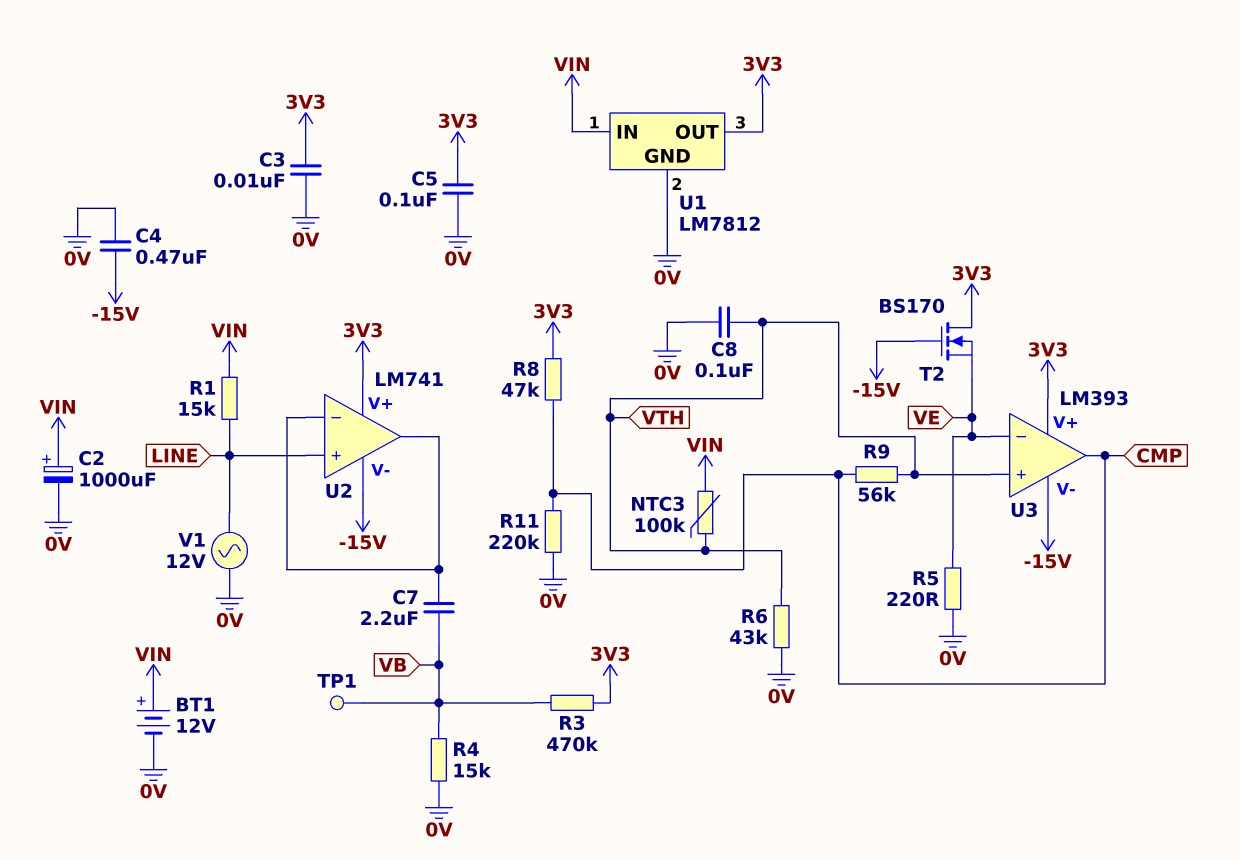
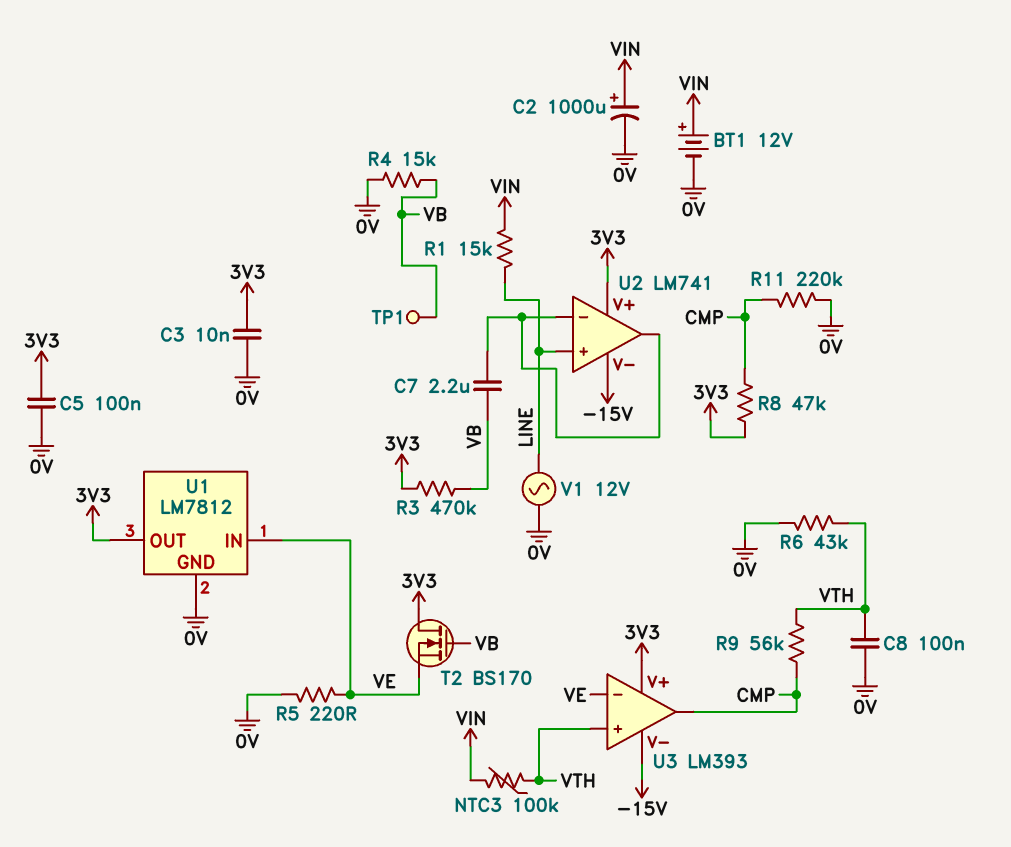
C4: 470nF (-15V, 0V) -> none
T2: NMOS BS170 (G -15V, D 3V3, S VE) -> NMOS BS170 (G VB, D 3V3, S VE)
U1 pin IN: VIN -> VE

